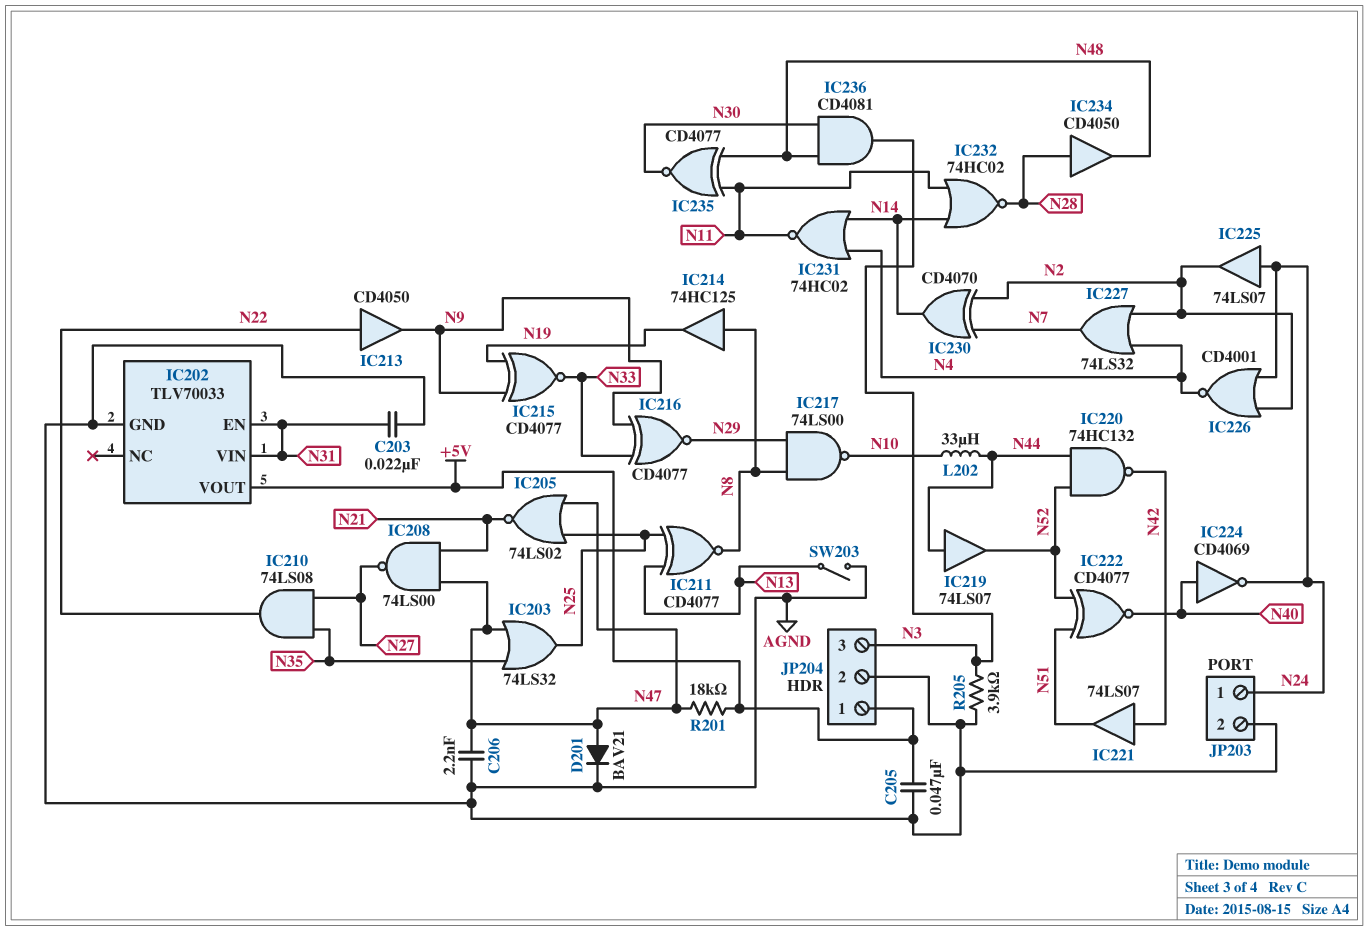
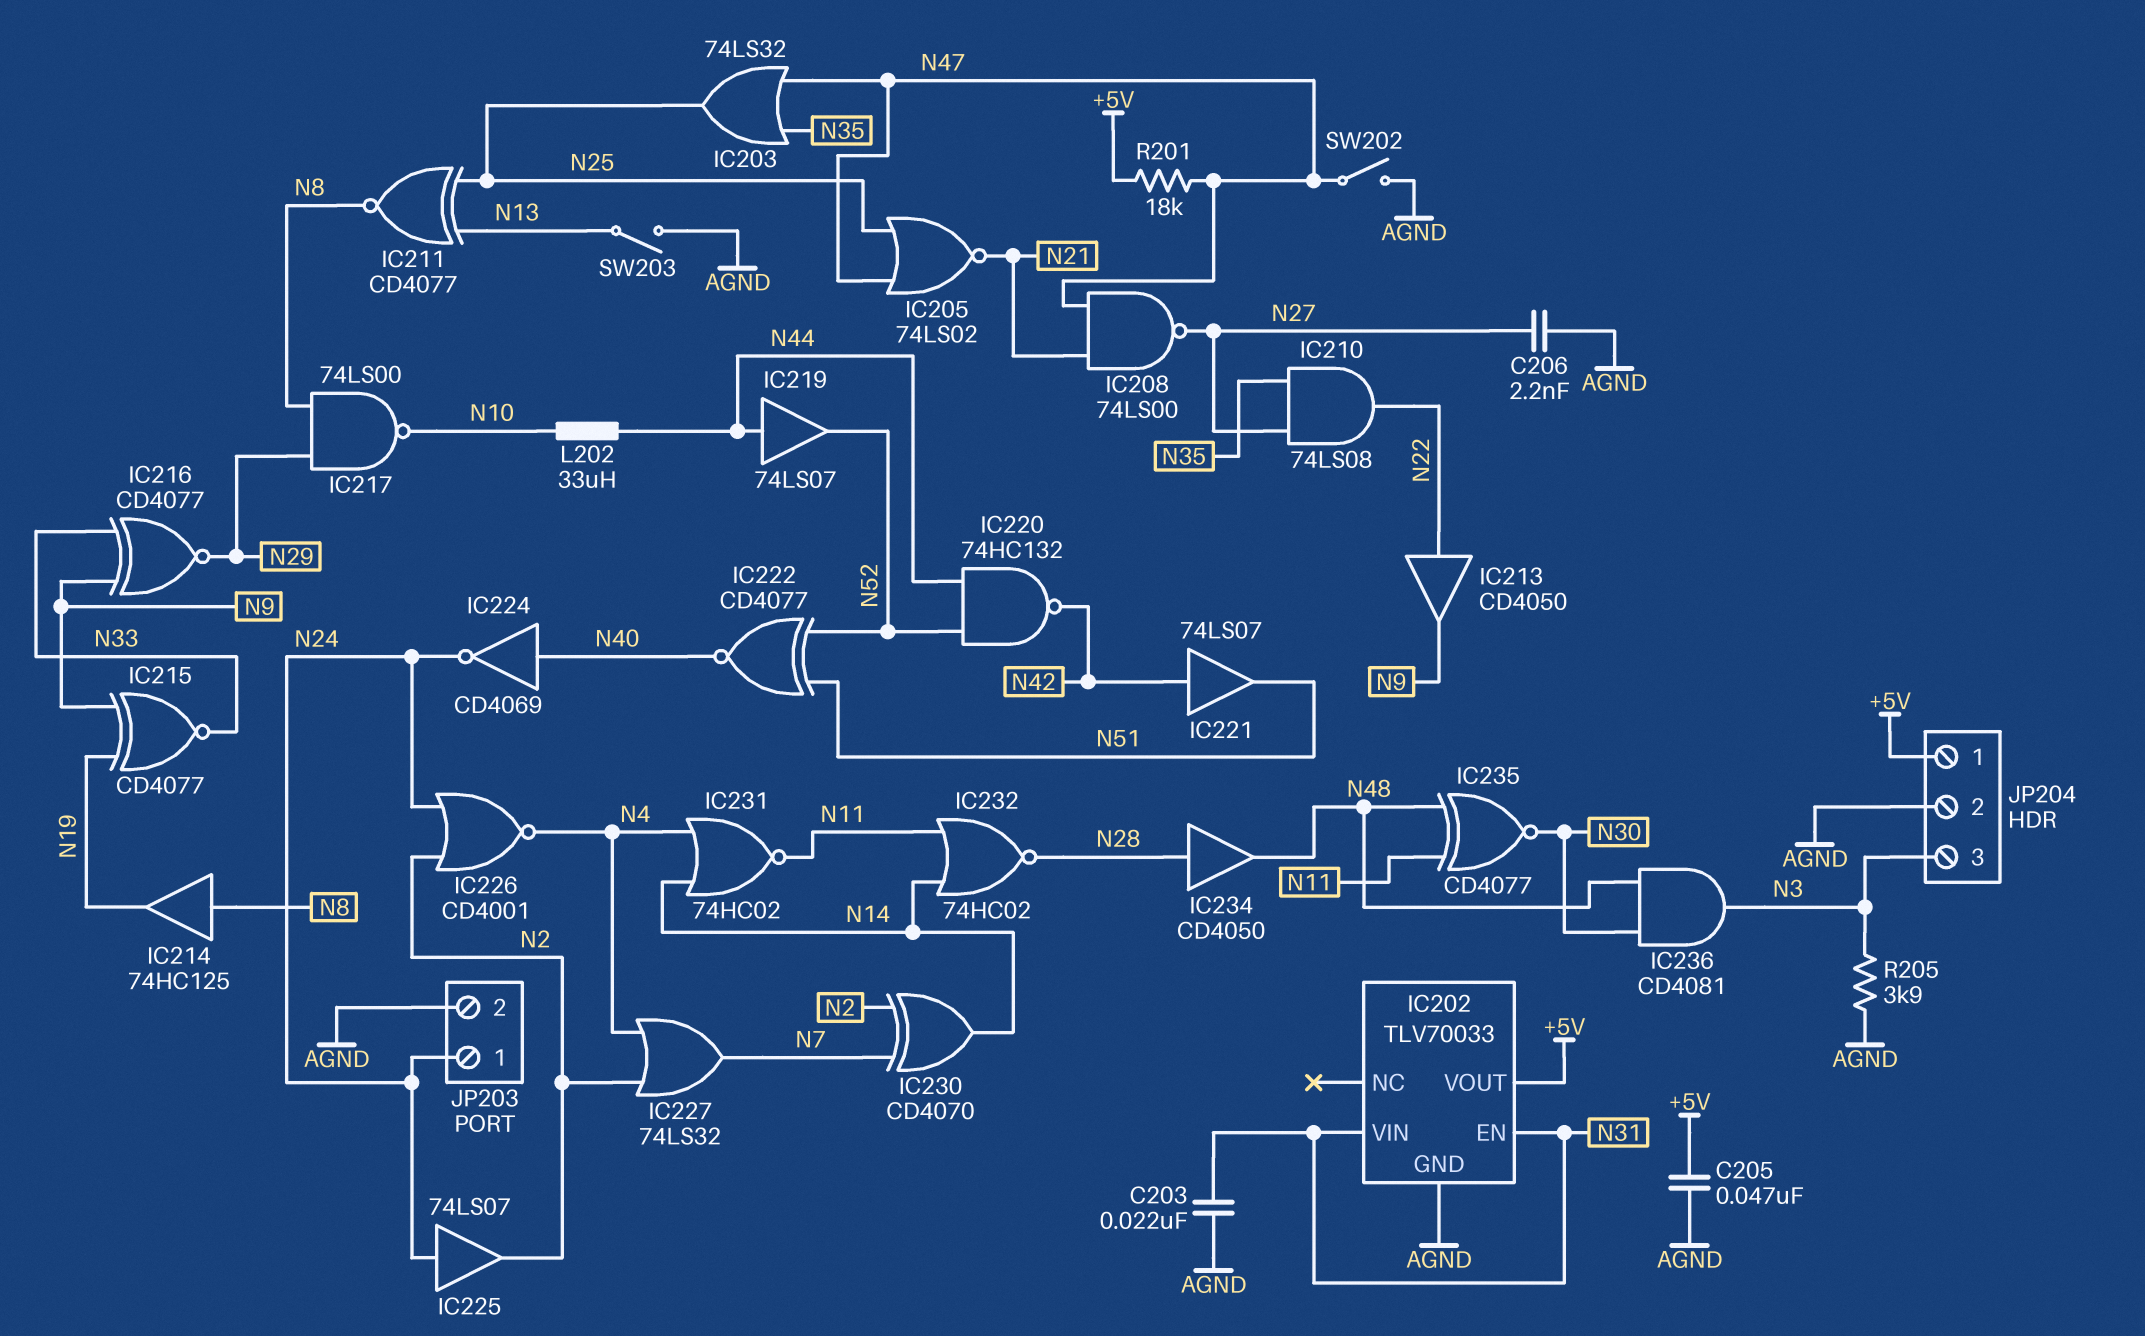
C206: 2.2nF (AGND, N47) -> 2.2nF (AGND, N27)
D201: diode BAV21 (A N47, K AGND) -> none
SW202: none -> switch (AGND, N47)

